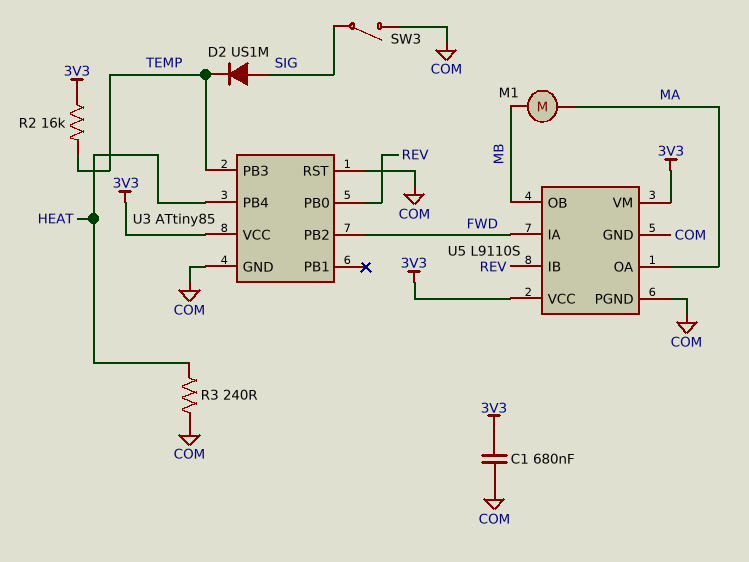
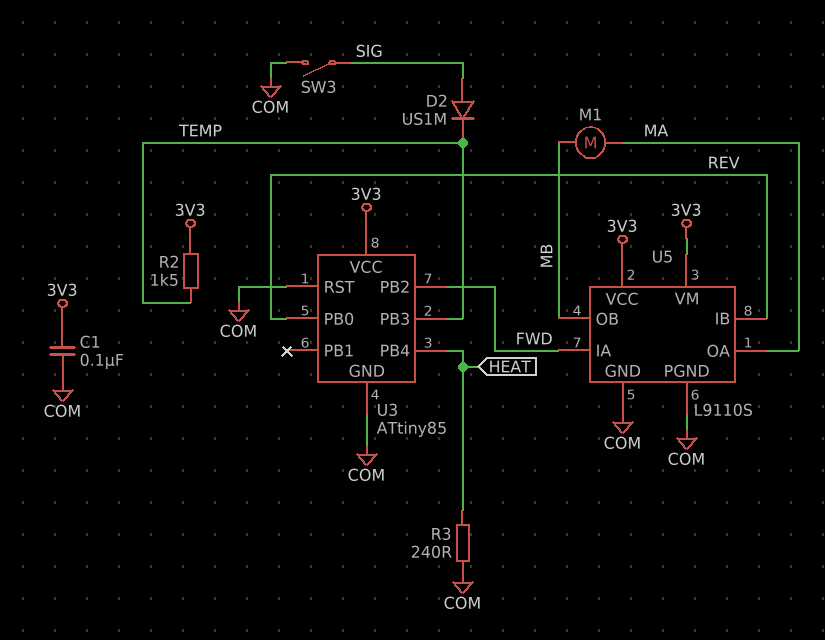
C1: 680nF (3V3, COM) -> 100nF (3V3, COM)
R2: 16k (3V3, TEMP) -> 1.5k (3V3, TEMP)

